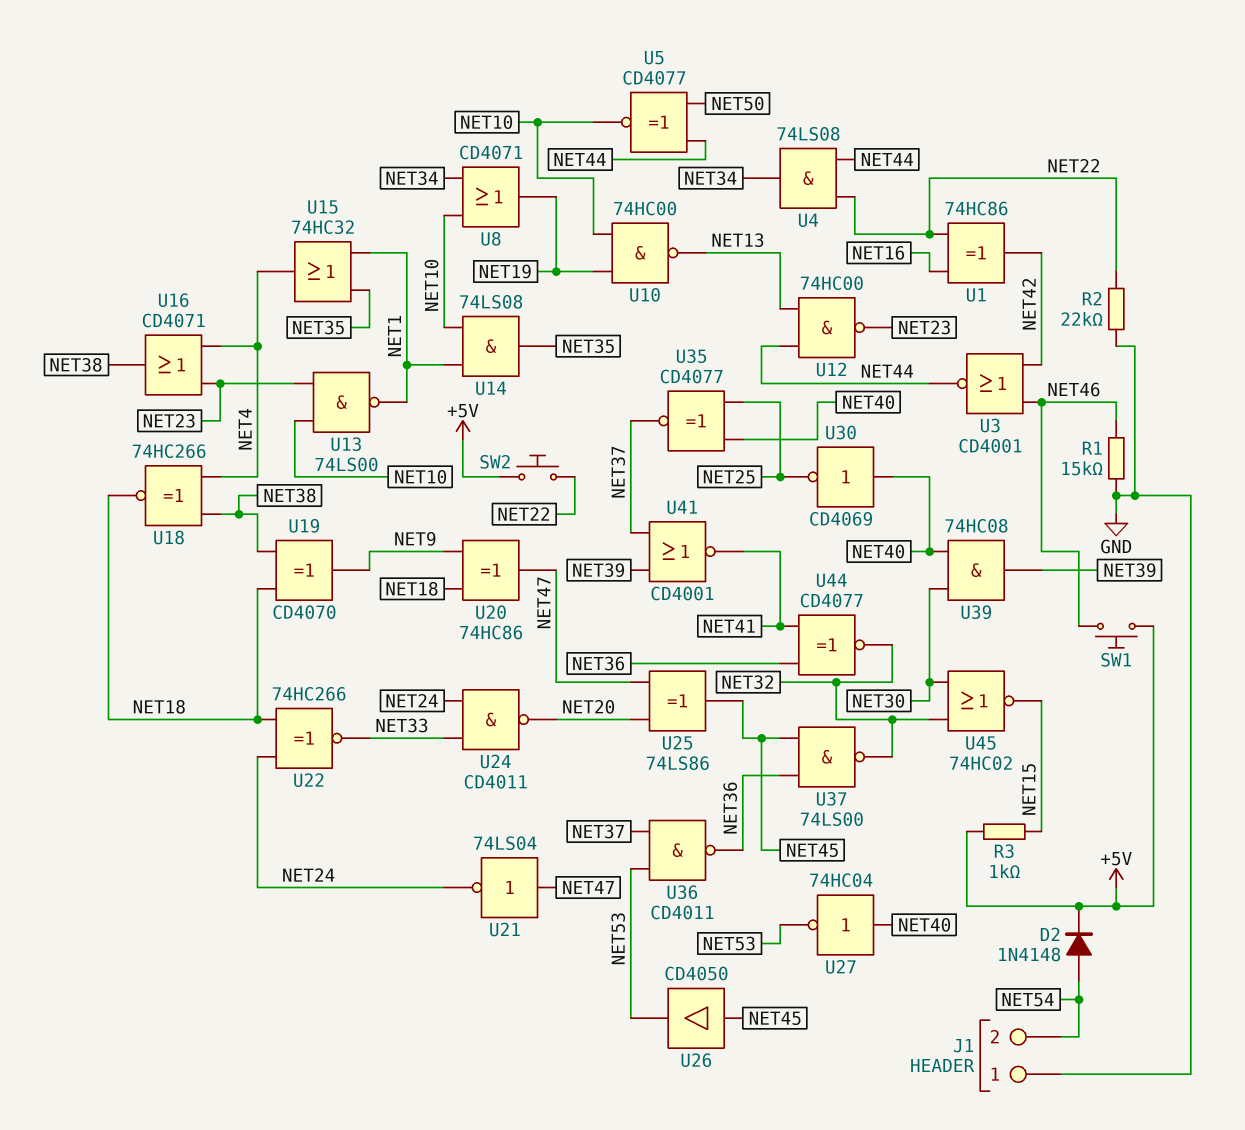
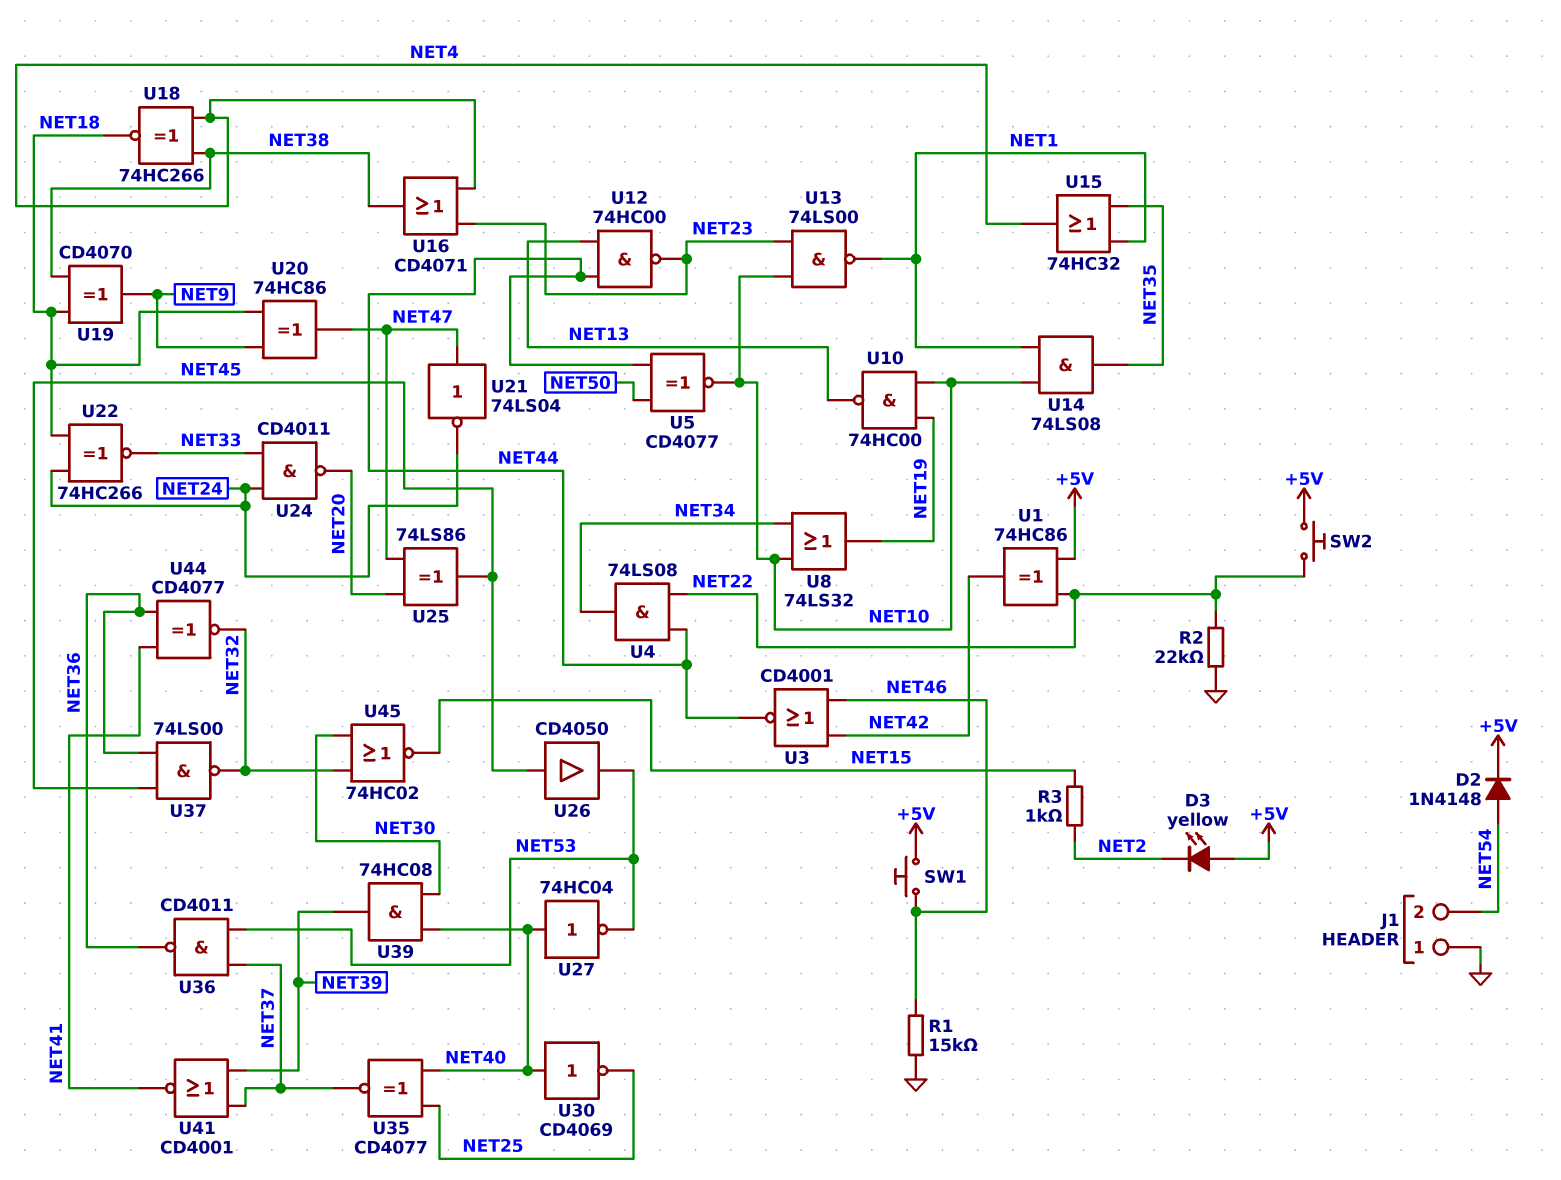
D3: none -> LED yellow (A +5V, K NET2)
R3: 1k (+5V, NET15) -> 1k (NET2, NET15)
U1: XOR 74HC86 (in NET16, in NET22, out NET42) -> XOR 74HC86 (in +5V, in NET22, out NET42)
U8: OR CD4071 (in NET10, in NET34, out NET19) -> OR 74LS32 (in NET10, in NET34, out NET19)

